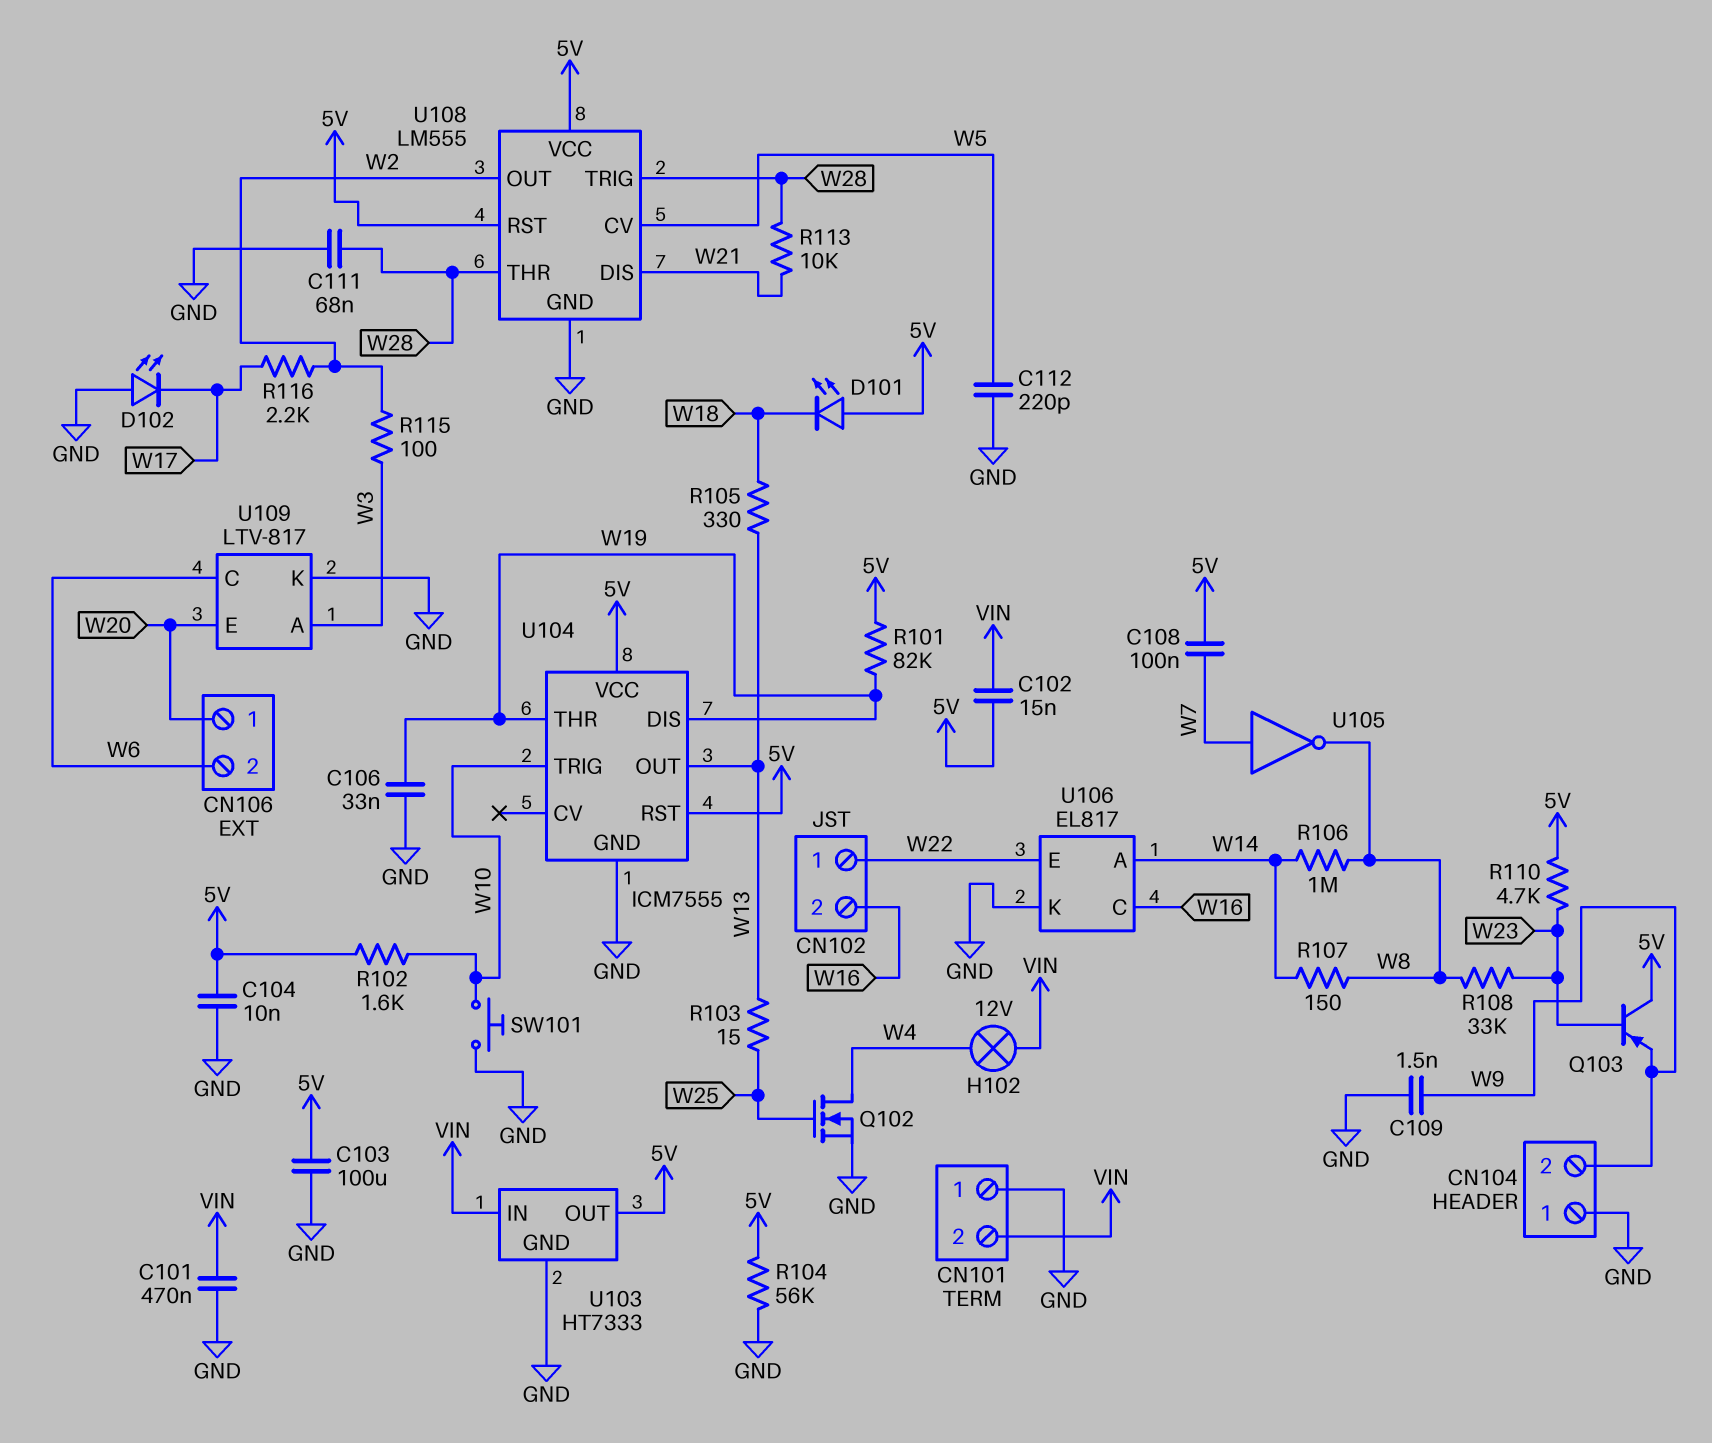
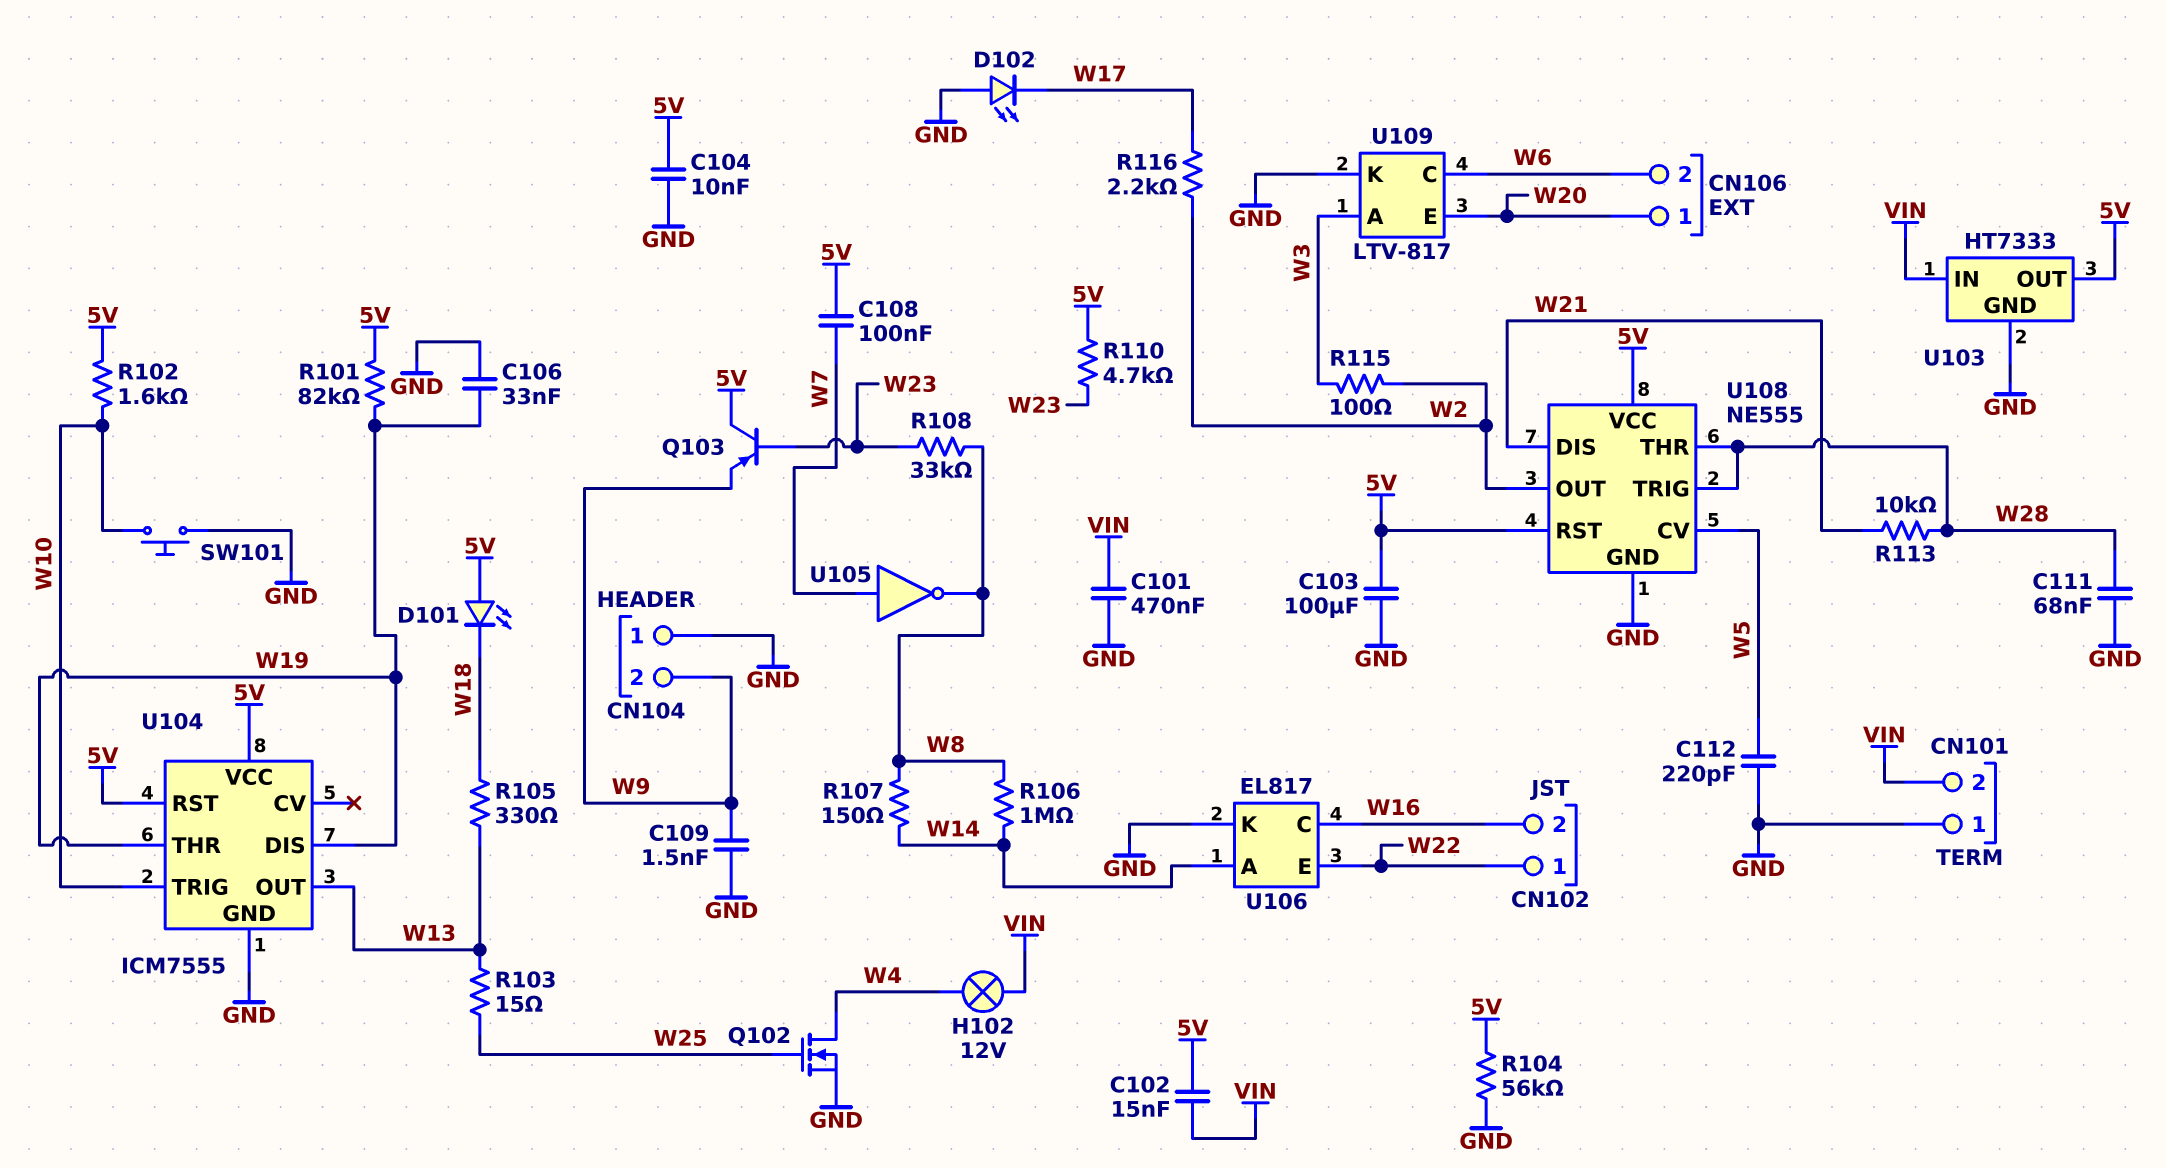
U108: LM555 -> NE555

